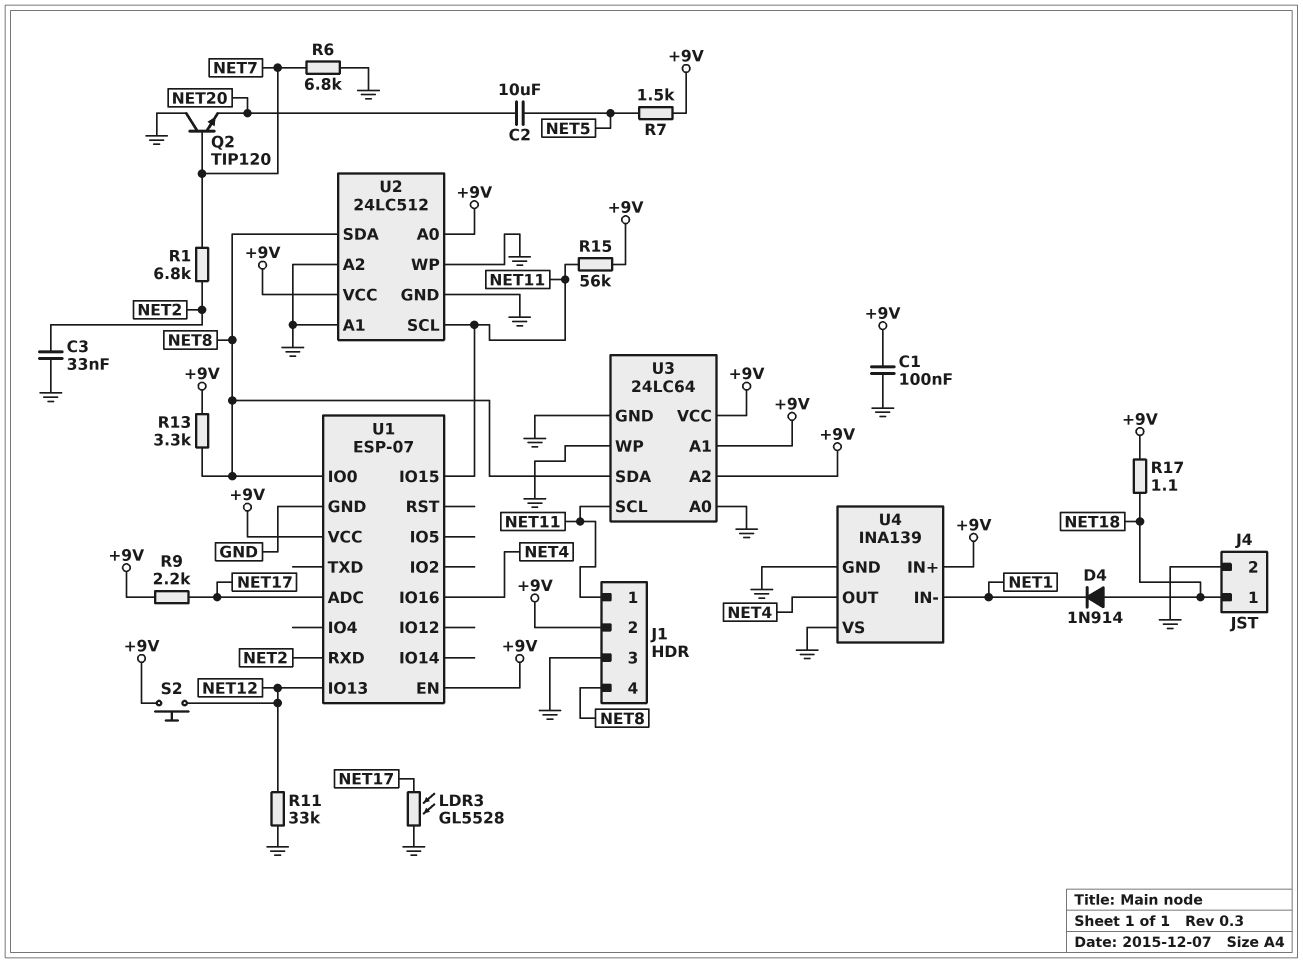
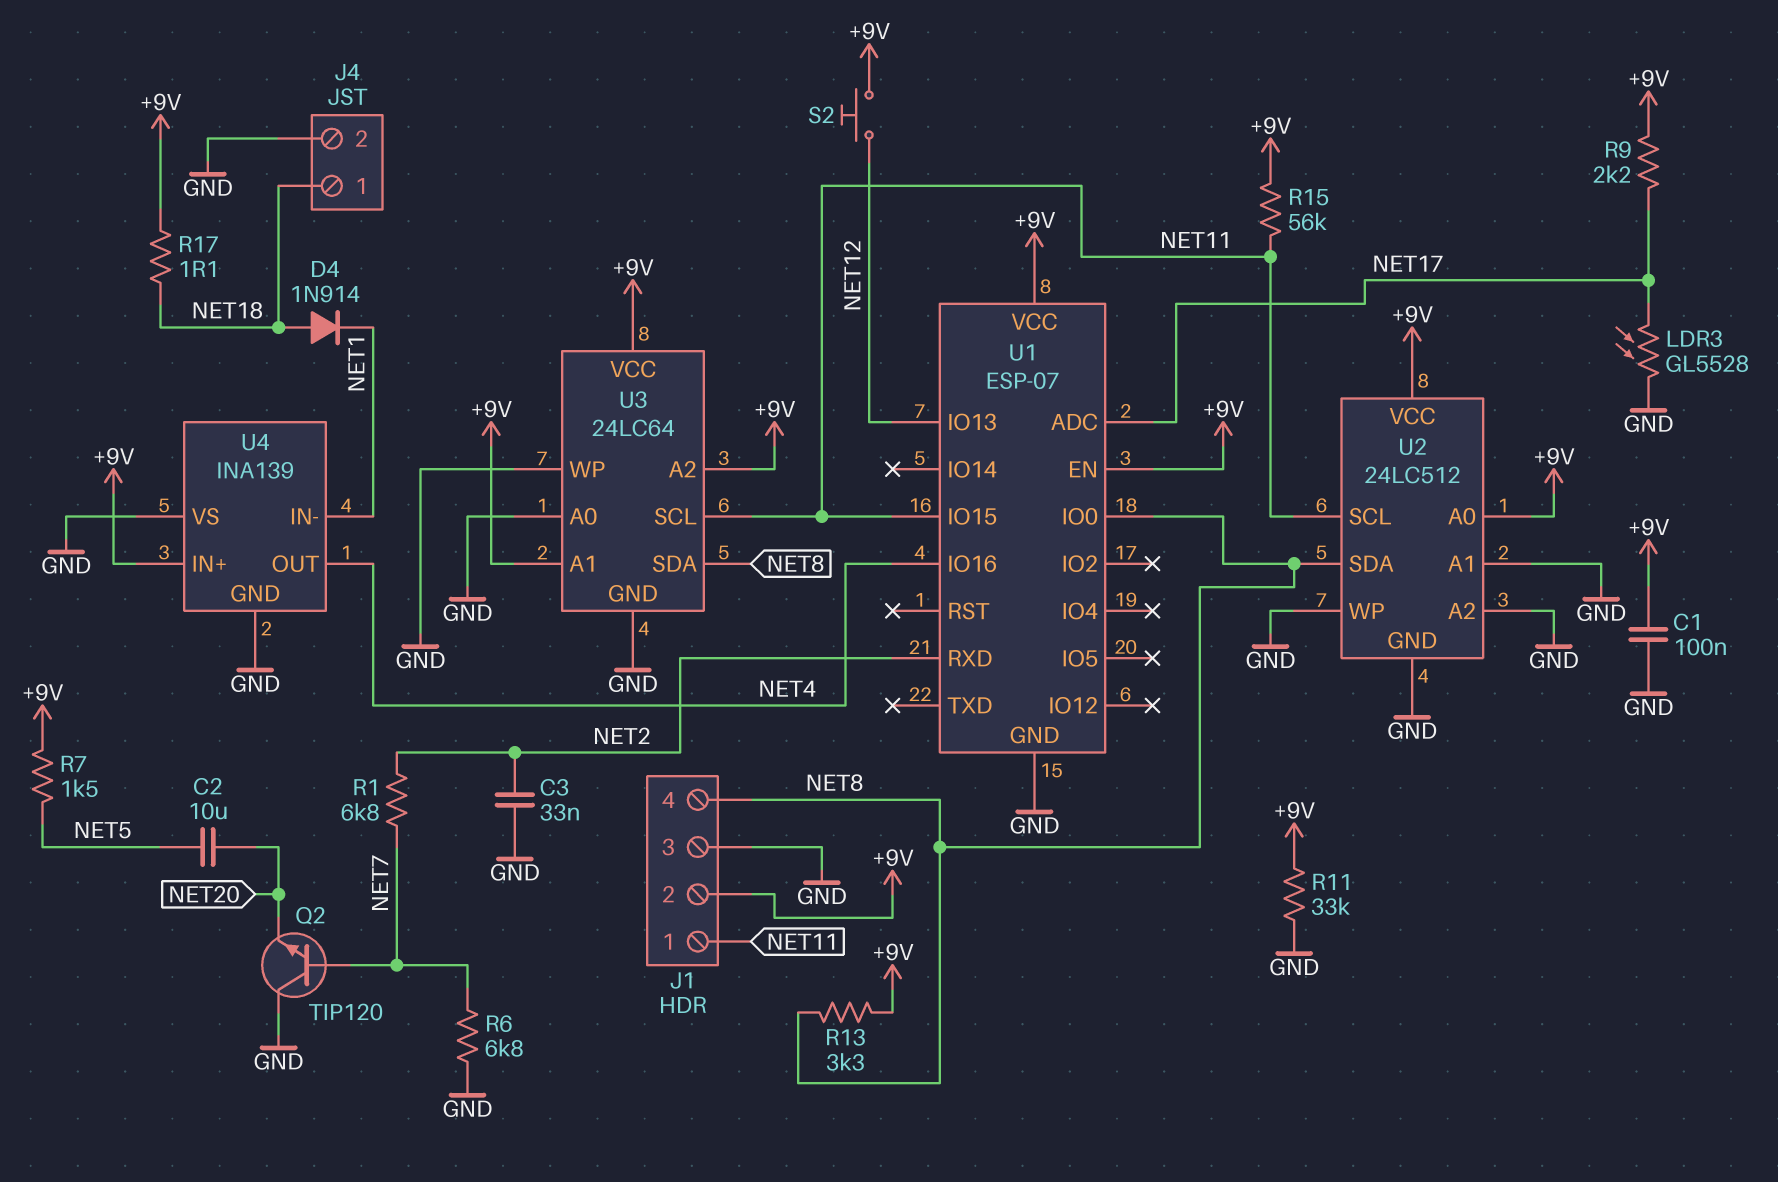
R11: 33k (GND, NET12) -> 33k (+9V, GND)

